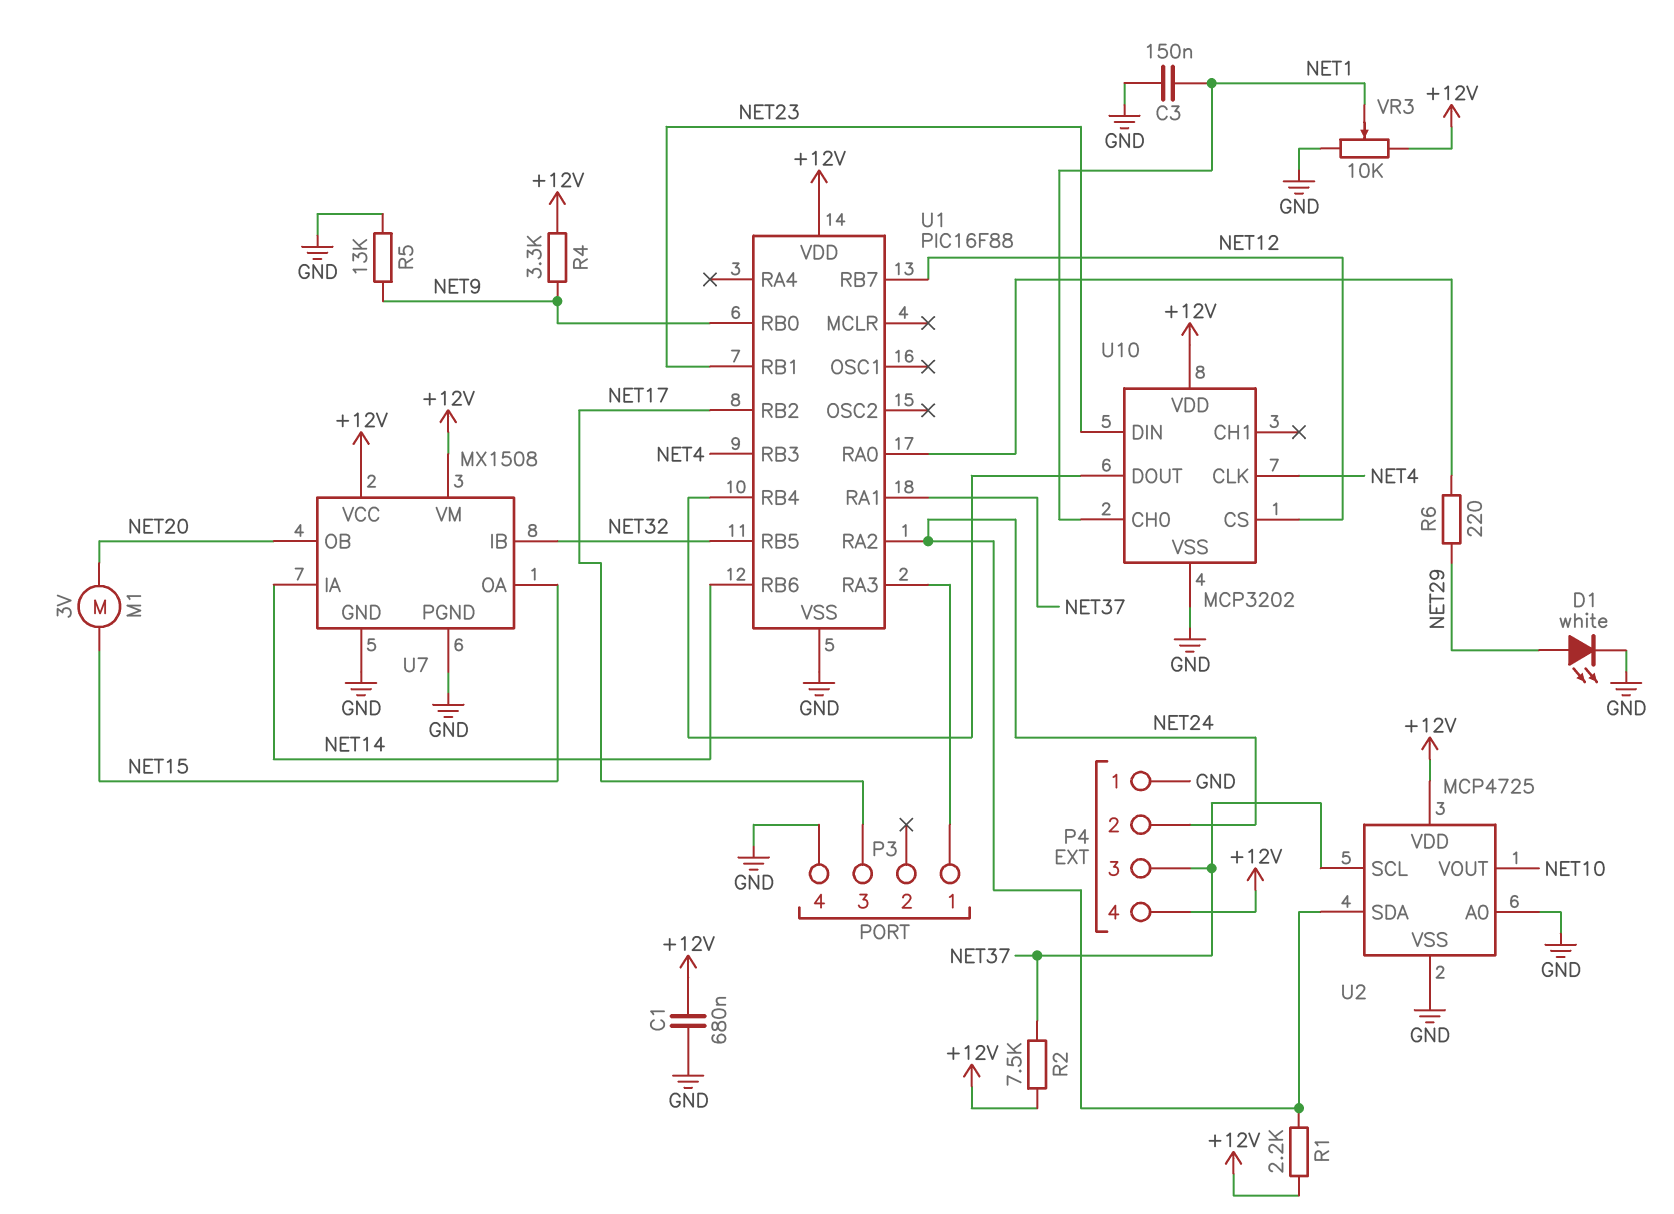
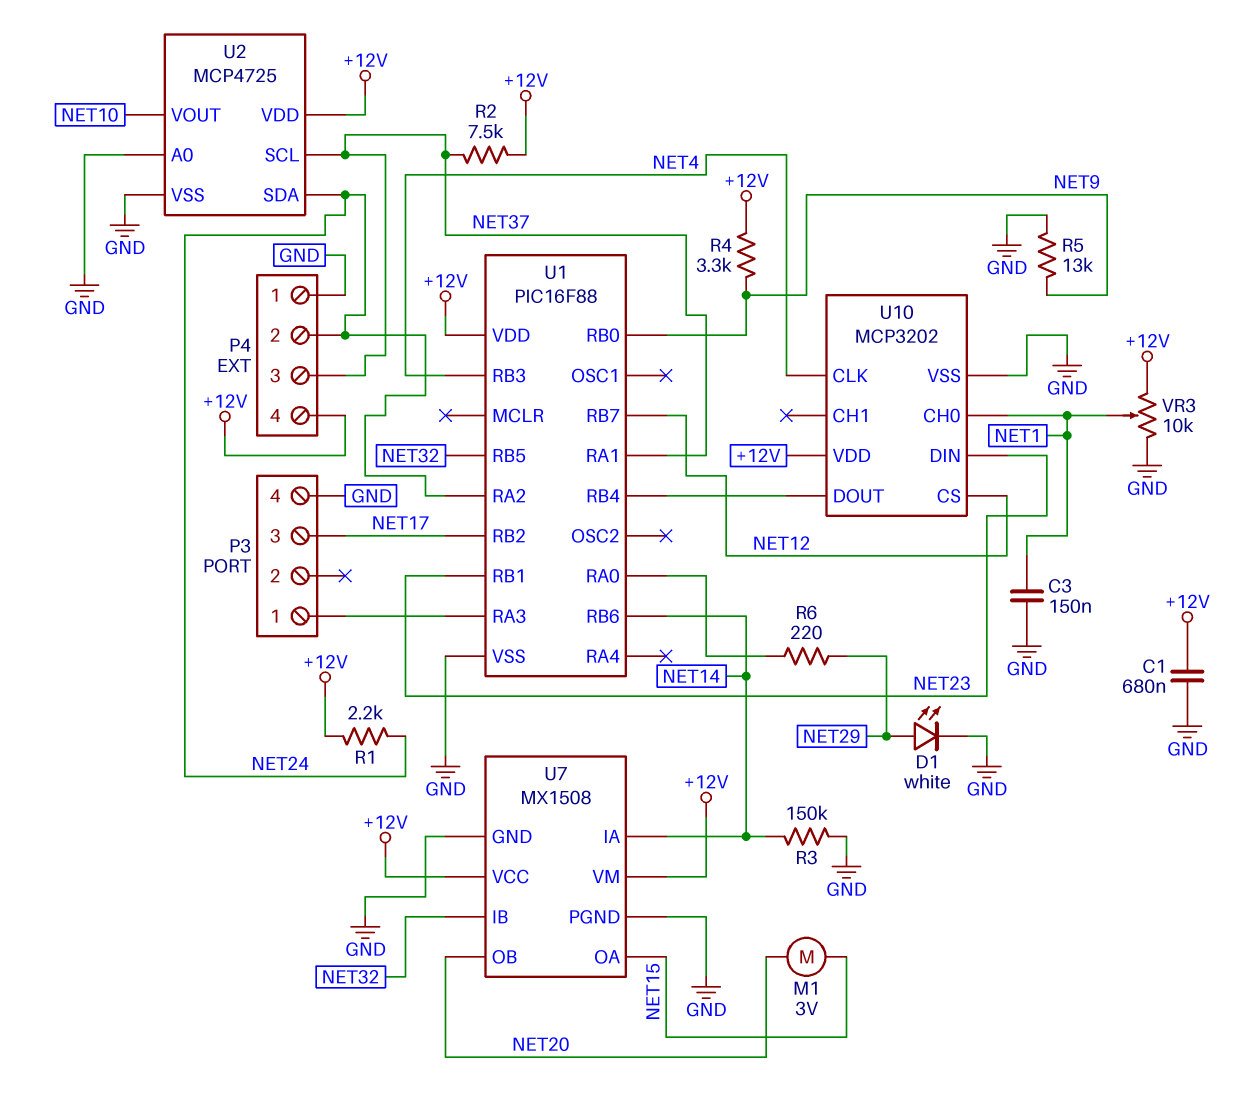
R3: none -> 150k (GND, NET14)

